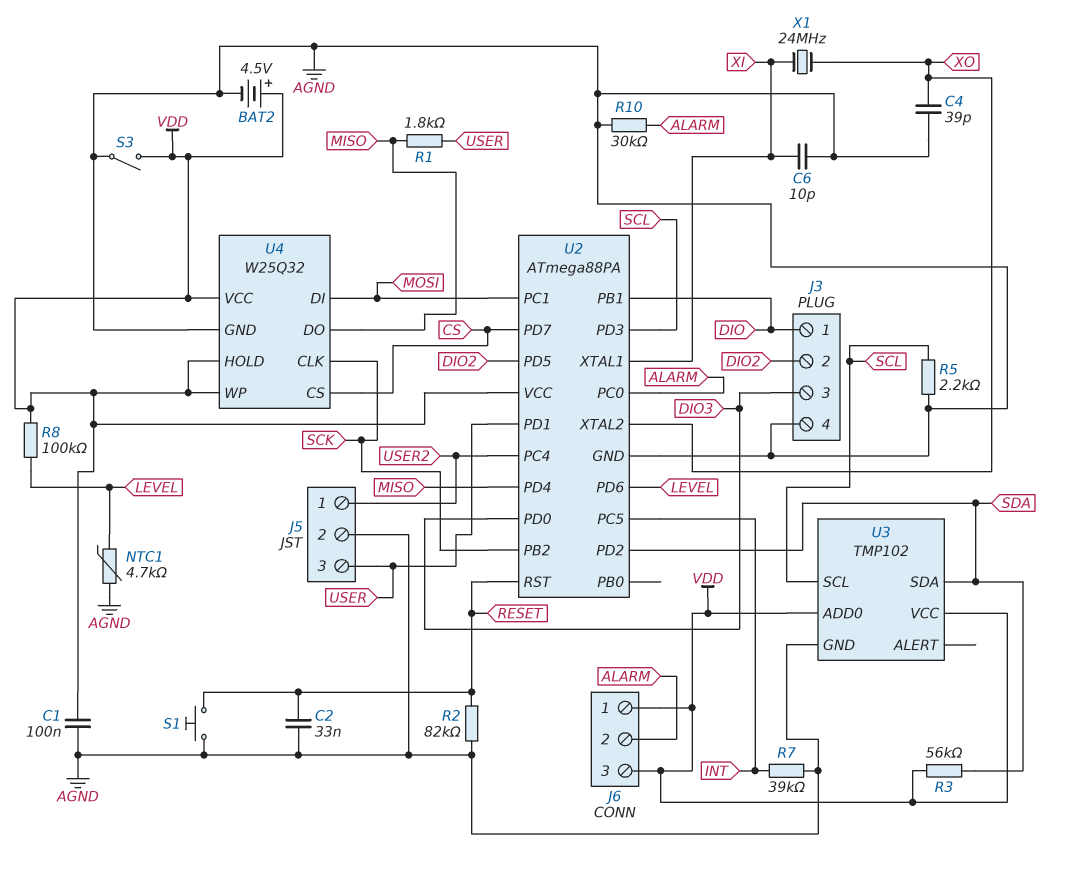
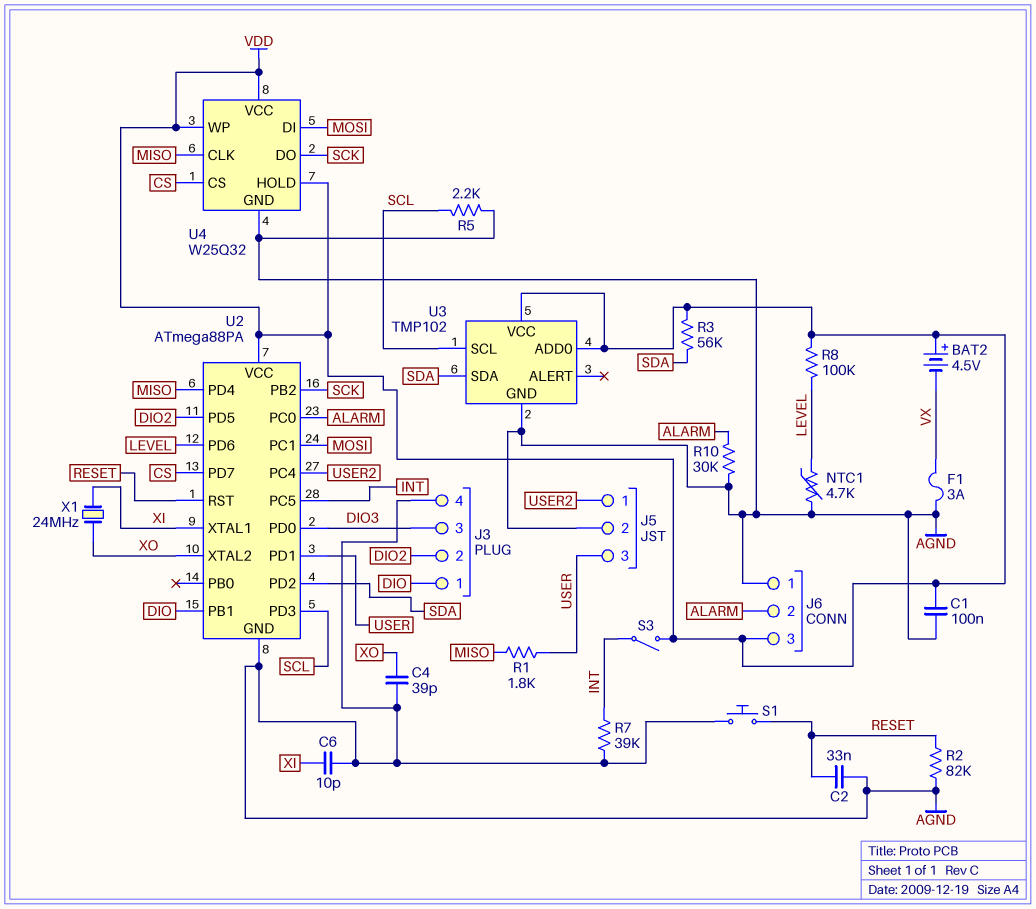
BAT2: 4.5V (plus VDD, minus AGND) -> 4.5V (plus VDD, minus VX)
F1: none -> 3A (AGND, VX)
J6 pin 1: VDD -> AGND
S3: switch (AGND, VDD) -> switch (INT, VDD)
U4 pin CLK: SCK -> MISO
U4 pin DO: MISO -> SCK

